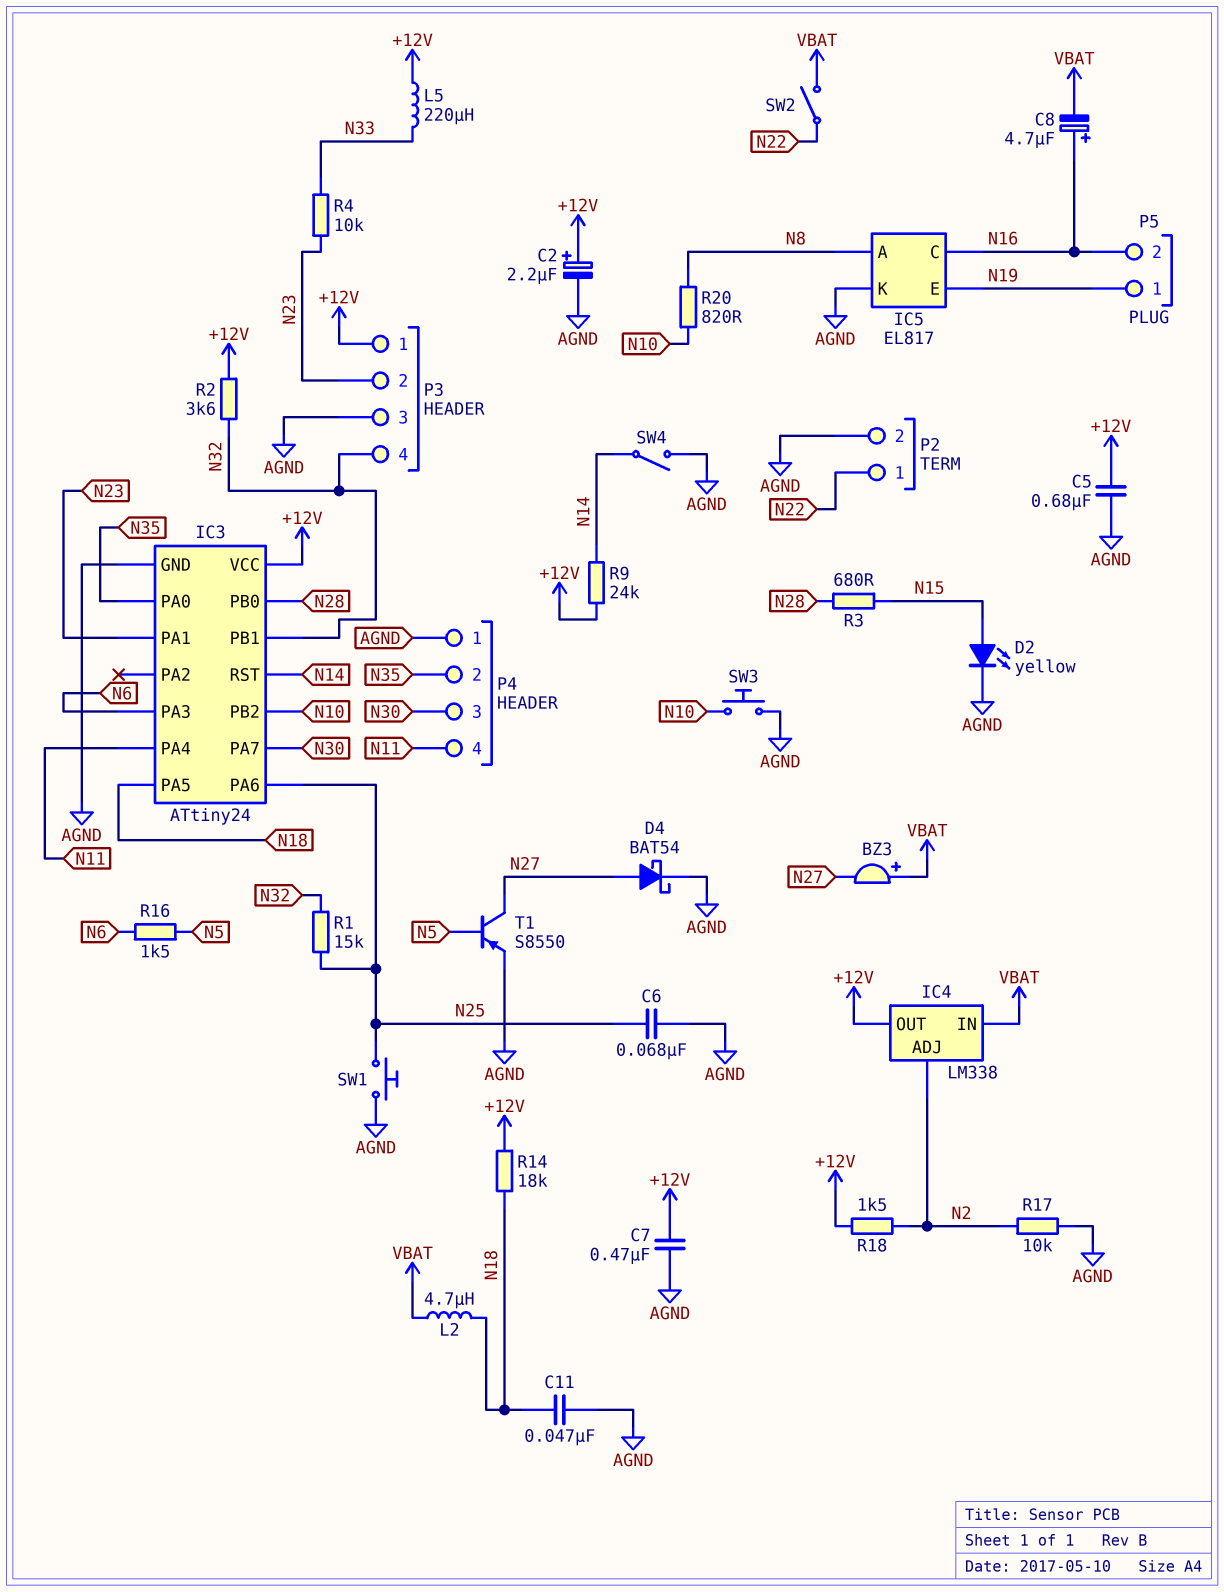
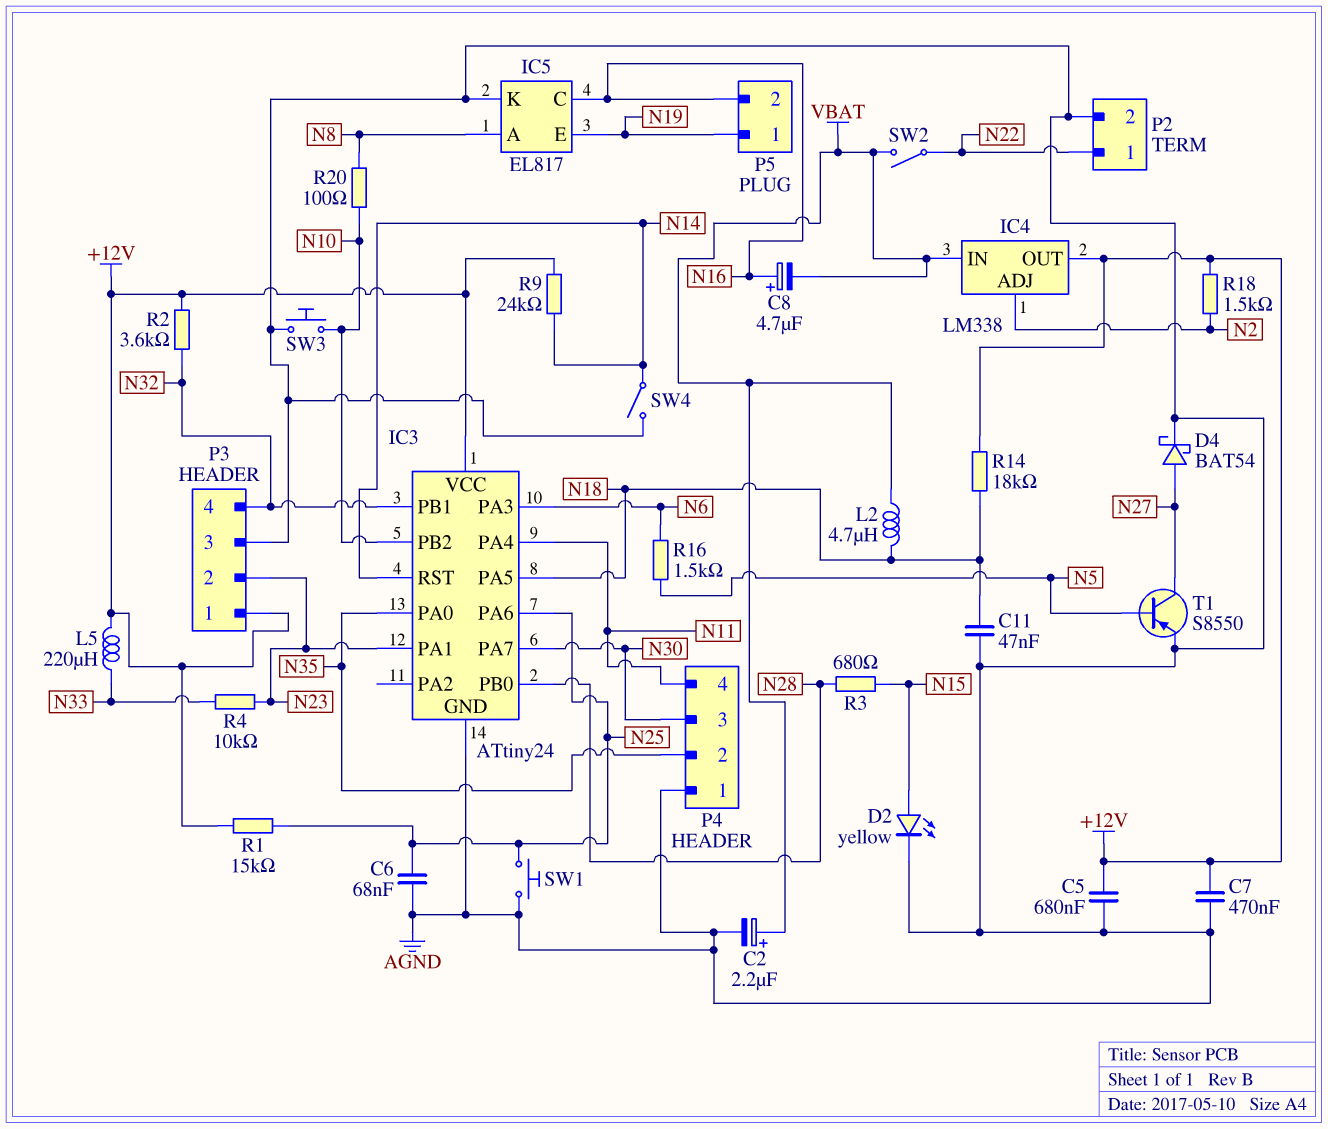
BZ3: buzzer (plus VBAT, minus N27) -> none
C2: 2.2uF (plus +12V, minus AGND) -> 2.2uF (plus VBAT, minus AGND)
R1: 15k (N25, N32) -> 15k (+12V, N25)
R17: 10k (AGND, N2) -> none
R20: 820 (N8, N10) -> 100 (N8, N10)

